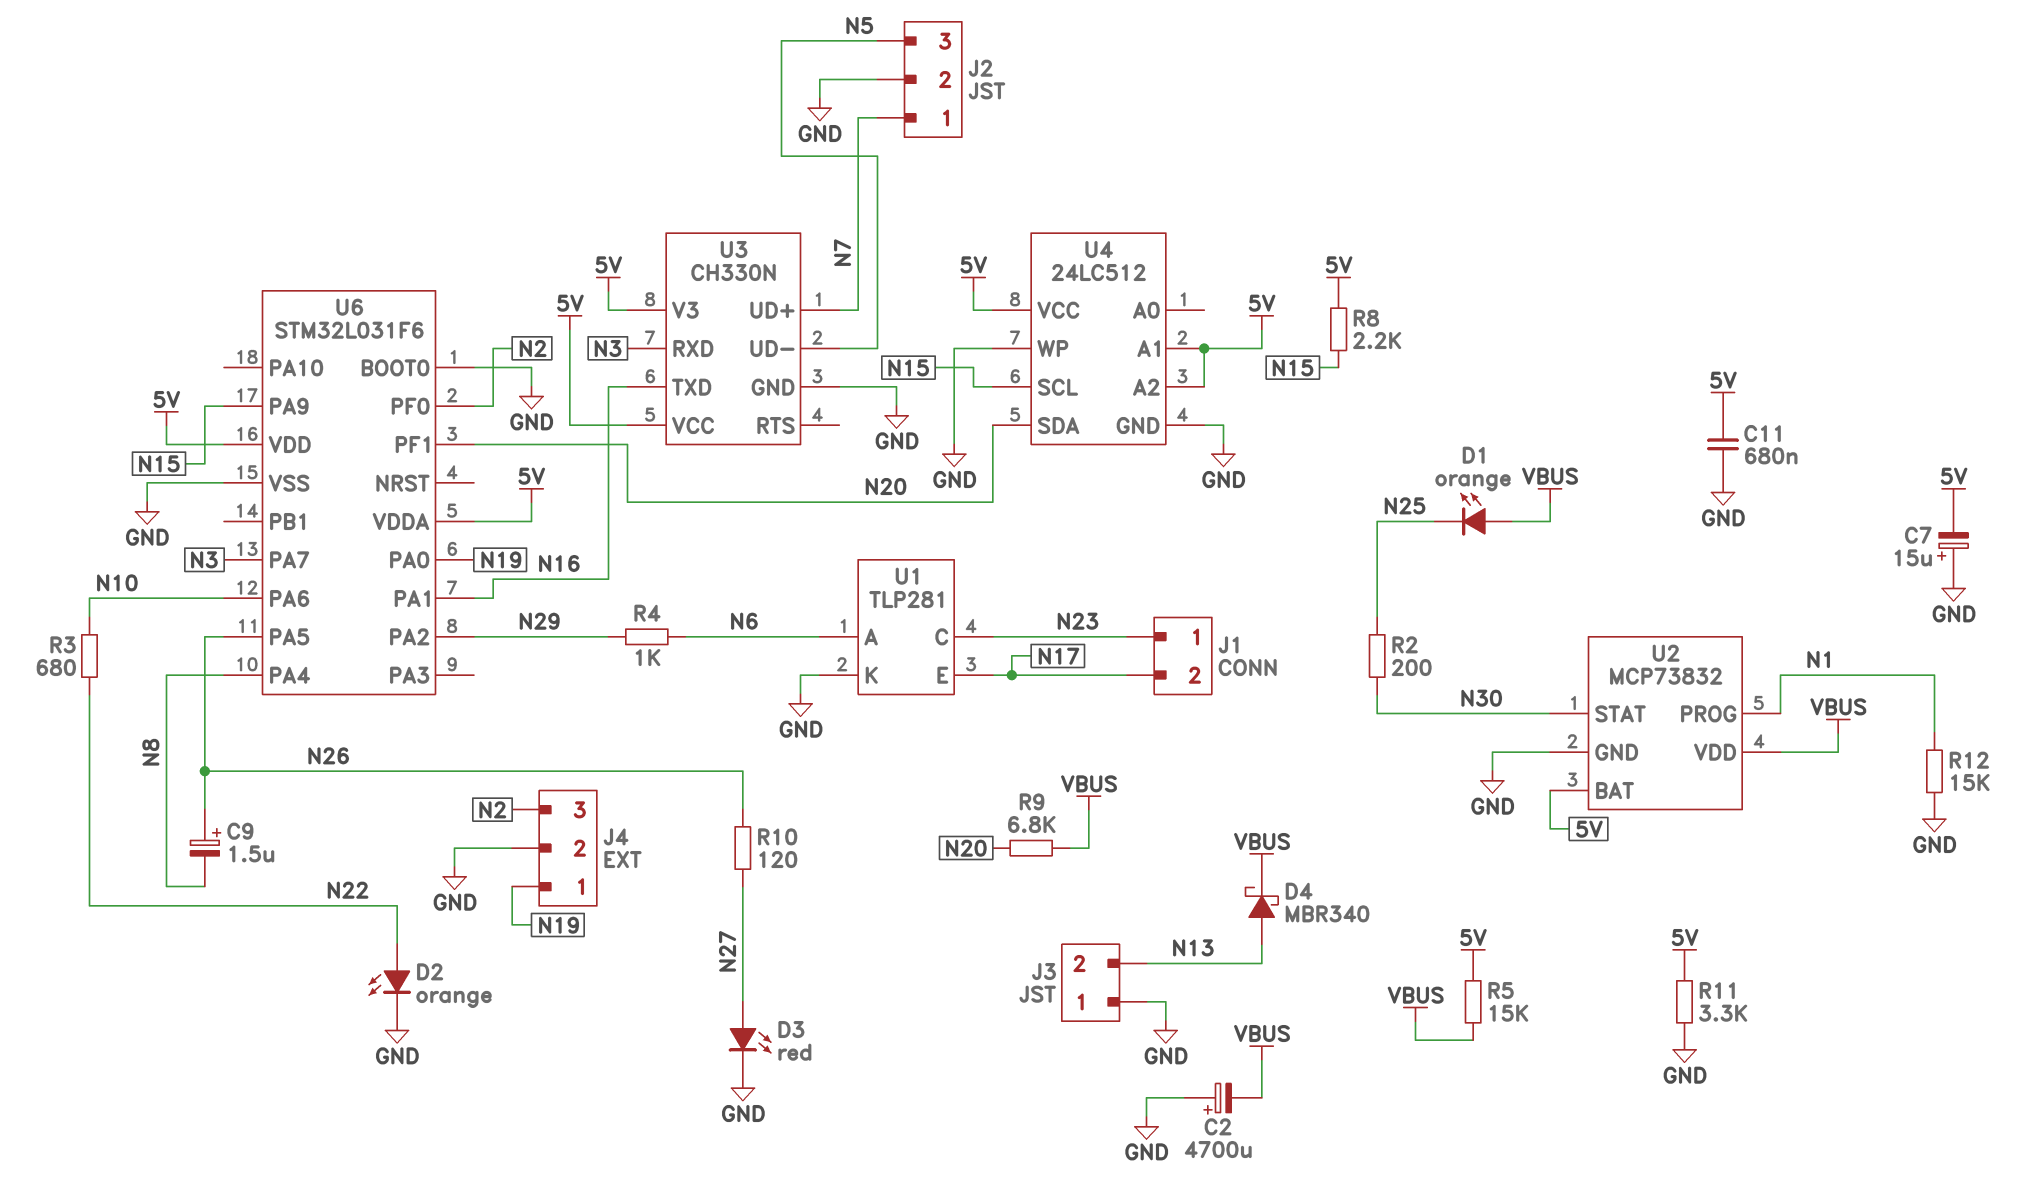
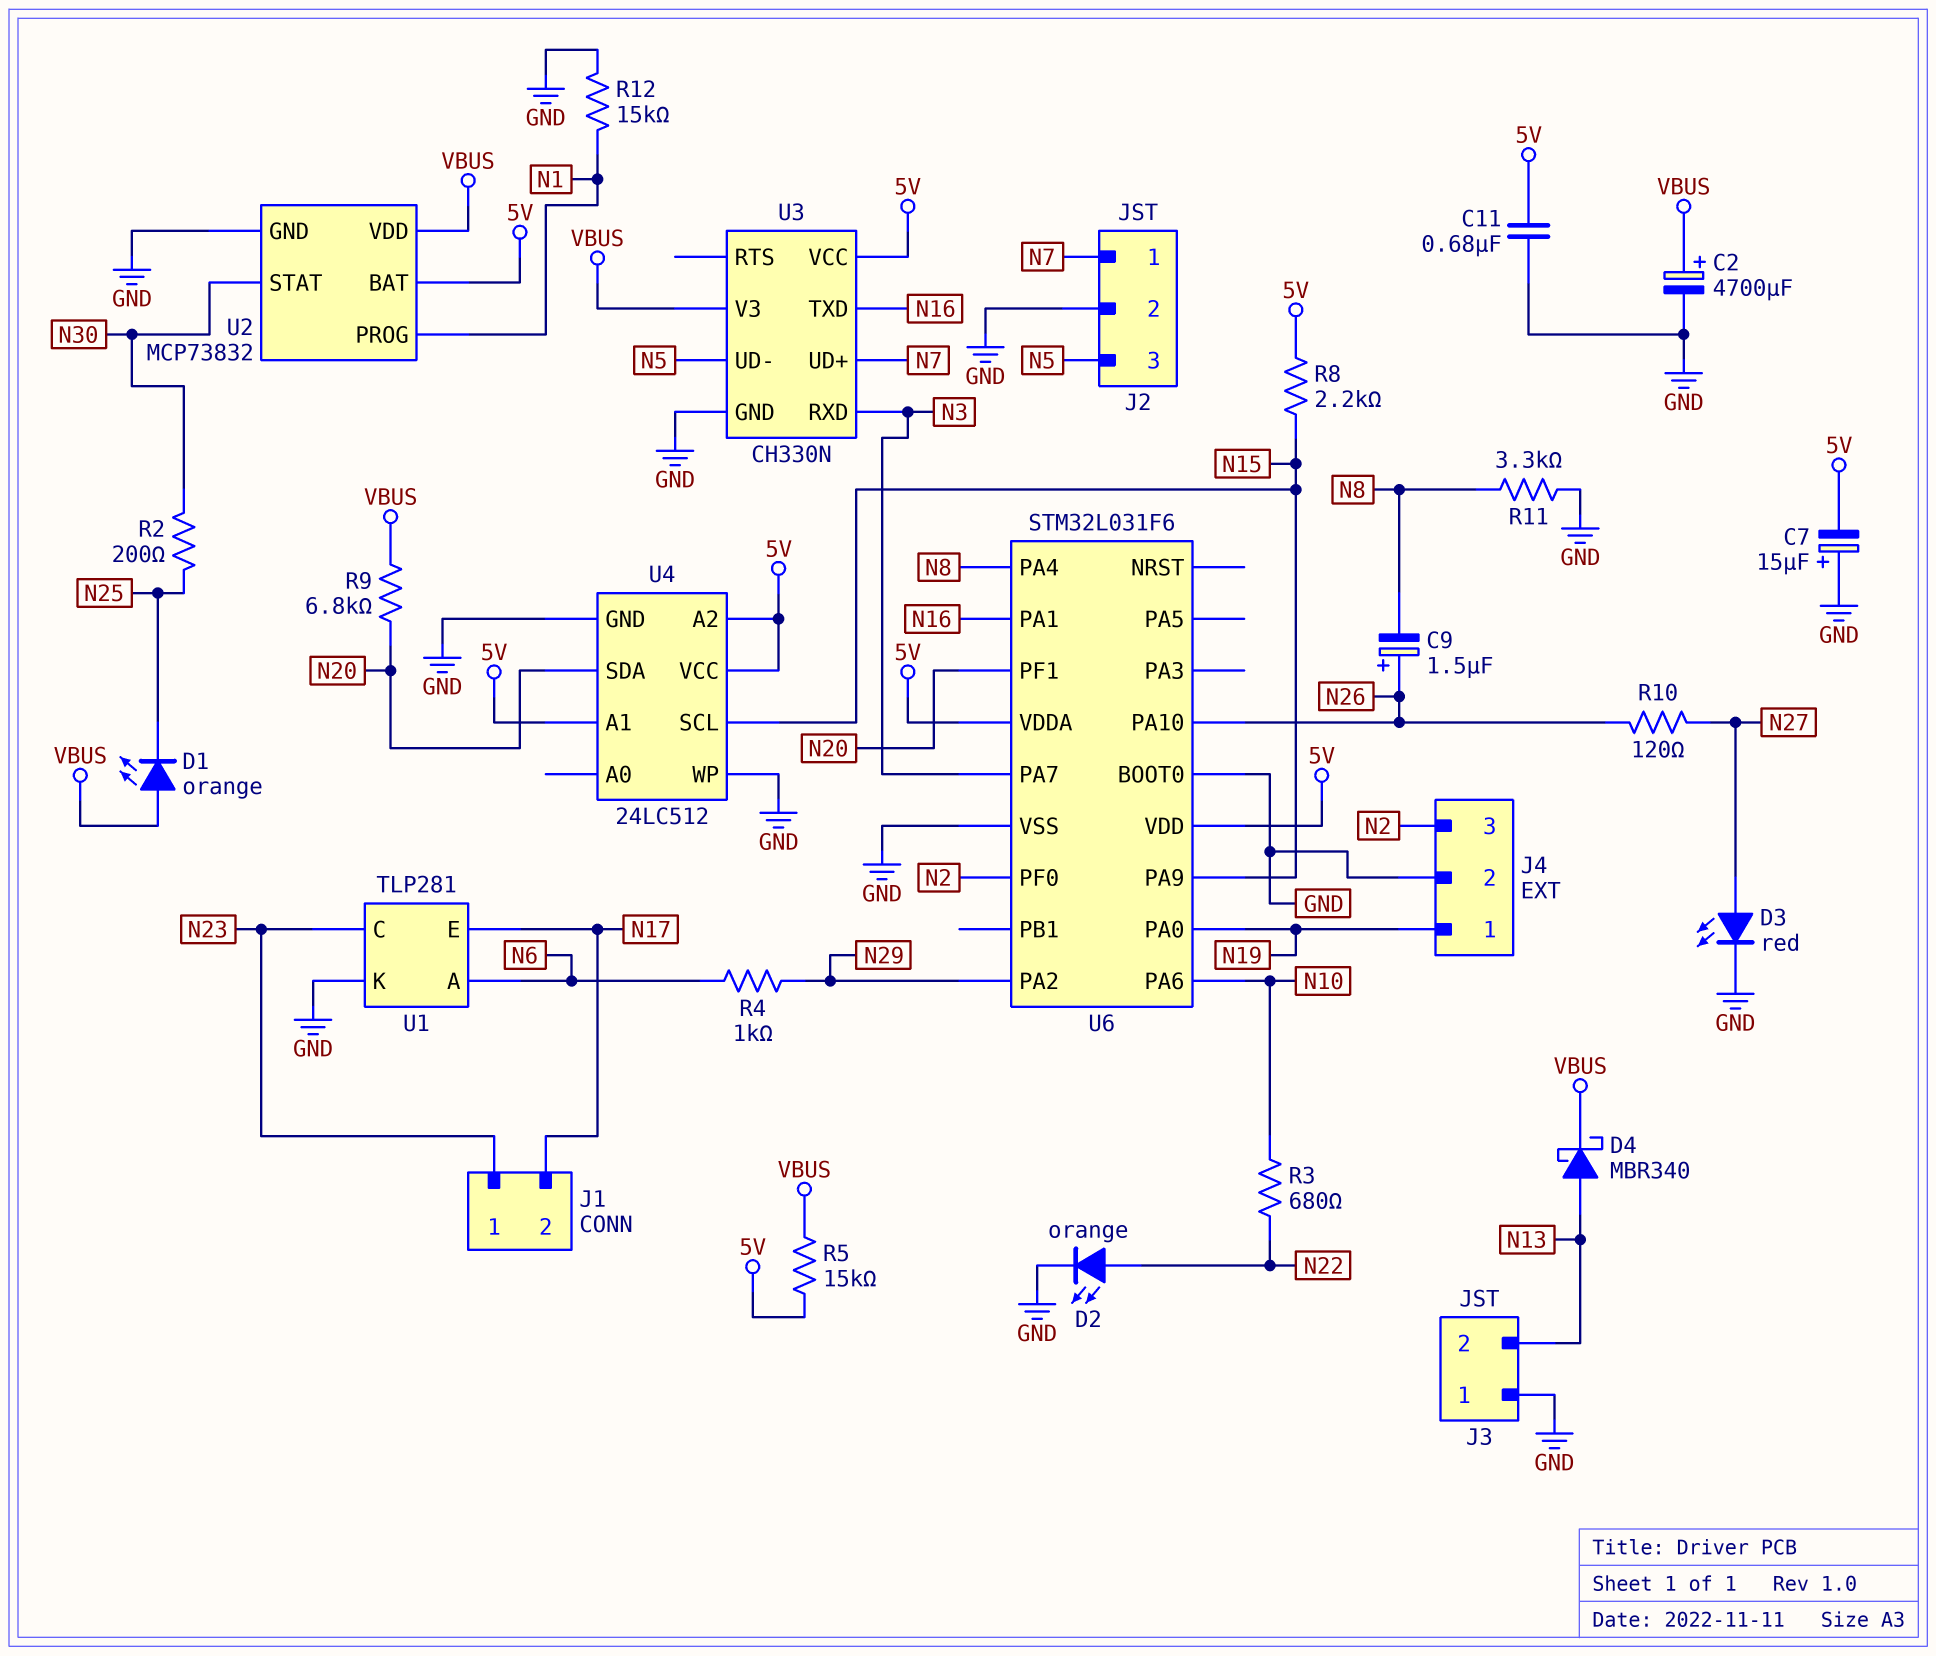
C2: 4700uF (plus GND, minus VBUS) -> 4700uF (plus VBUS, minus GND)
R11: 3.3k (5V, GND) -> 3.3k (GND, N8)
U3 pin V3: 5V -> VBUS
U6 pin PA5: N26 -> none
U6 pin PA10: none -> N26

